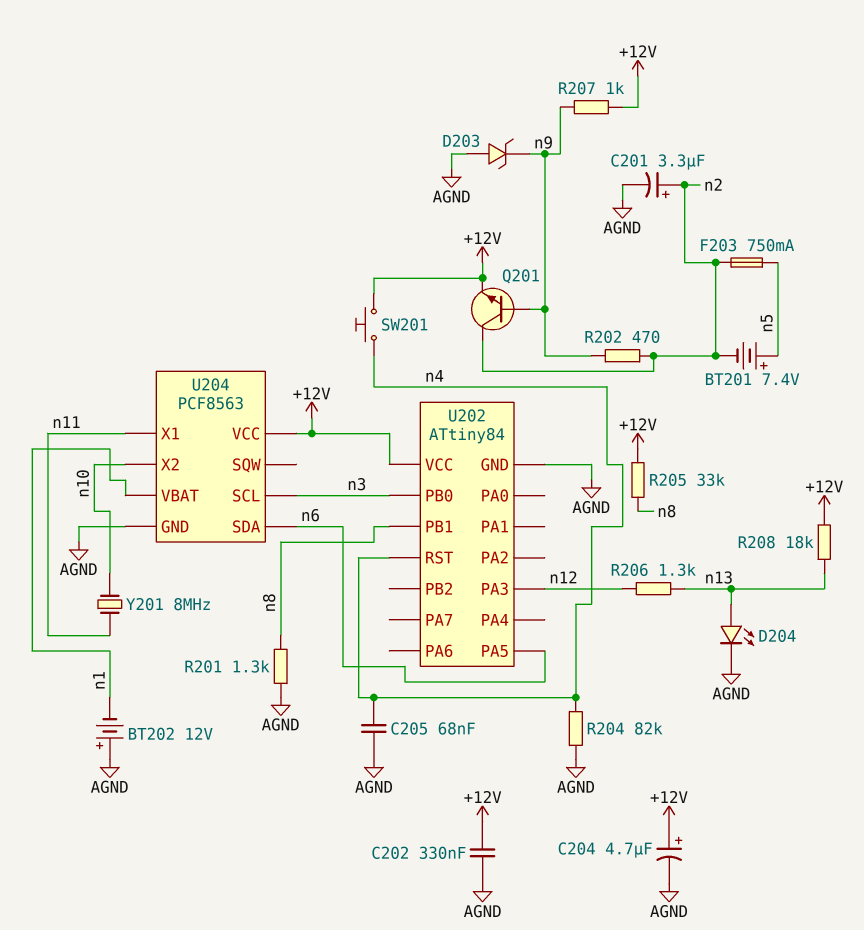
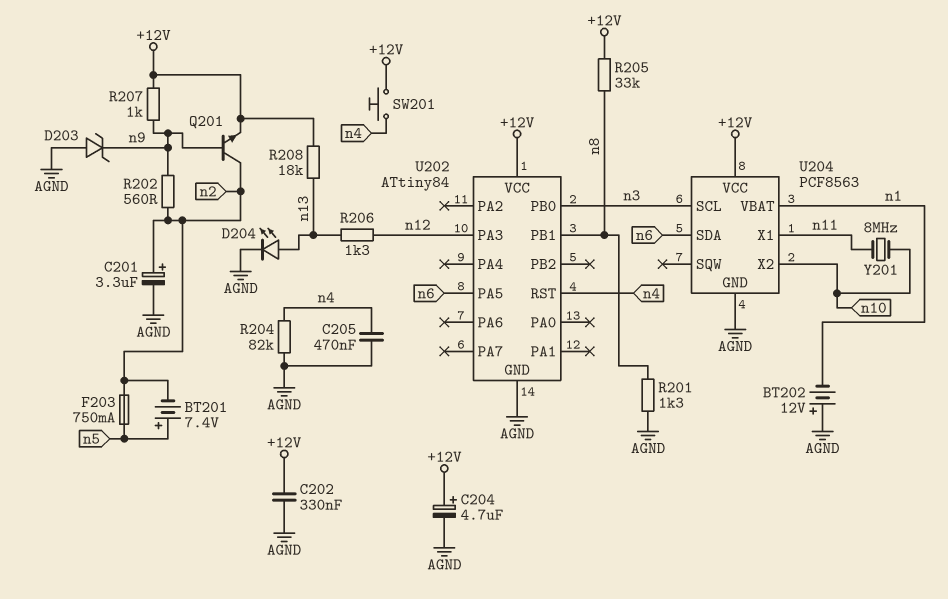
C205: 68nF (AGND, n4) -> 470nF (AGND, n4)
R202: 470 (n2, n9) -> 560 (n2, n9)

